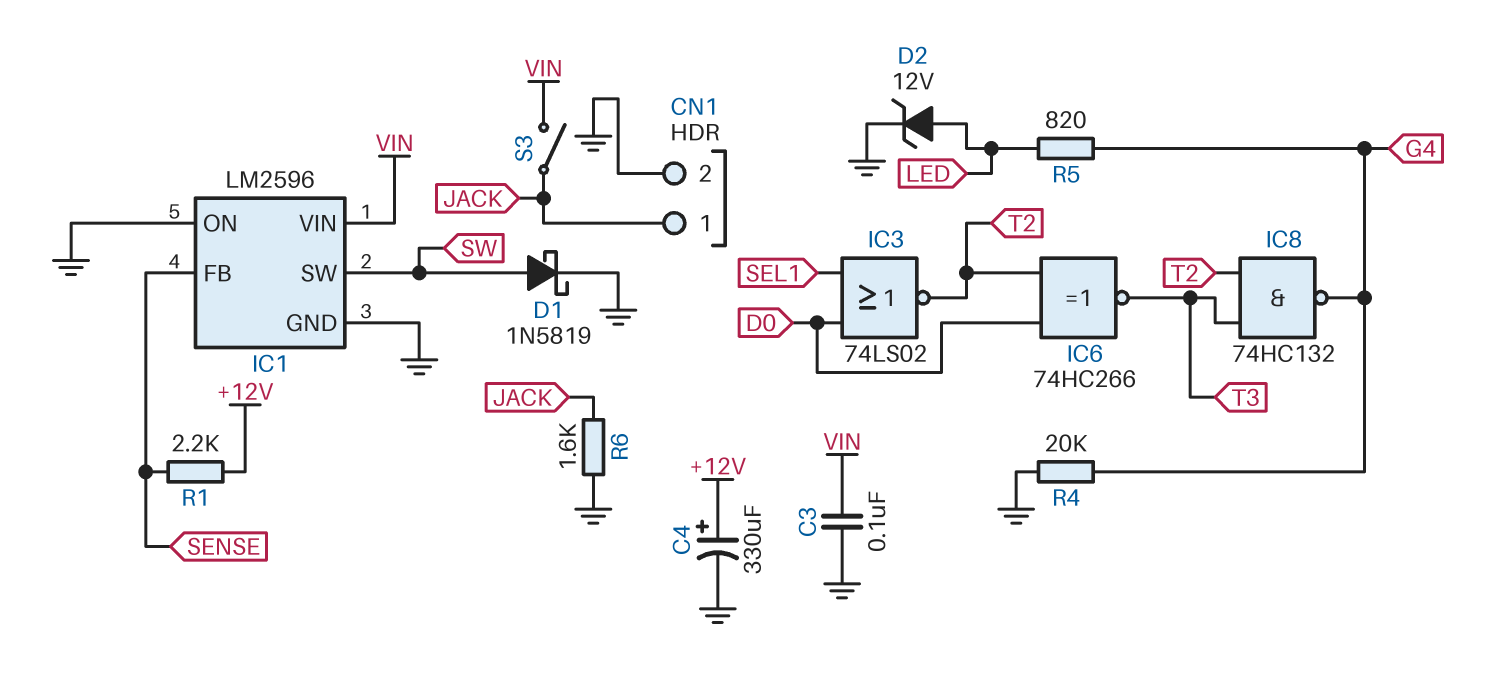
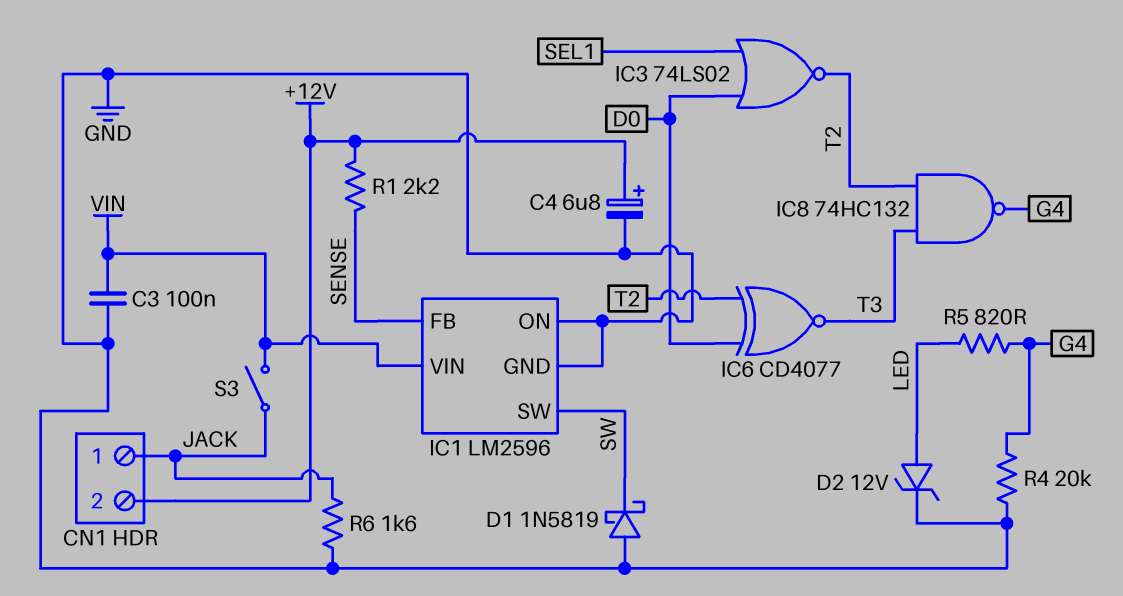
C4: 330uF (plus +12V, minus GND) -> 6.8uF (plus +12V, minus GND)
CN1 pin 2: GND -> +12V
D1: schottky 1N5819 (A SW, K GND) -> schottky 1N5819 (A GND, K SW)
IC6: XNOR 74HC266 (in D0, in T2, out T3) -> XNOR CD4077 (in D0, in T2, out T3)

